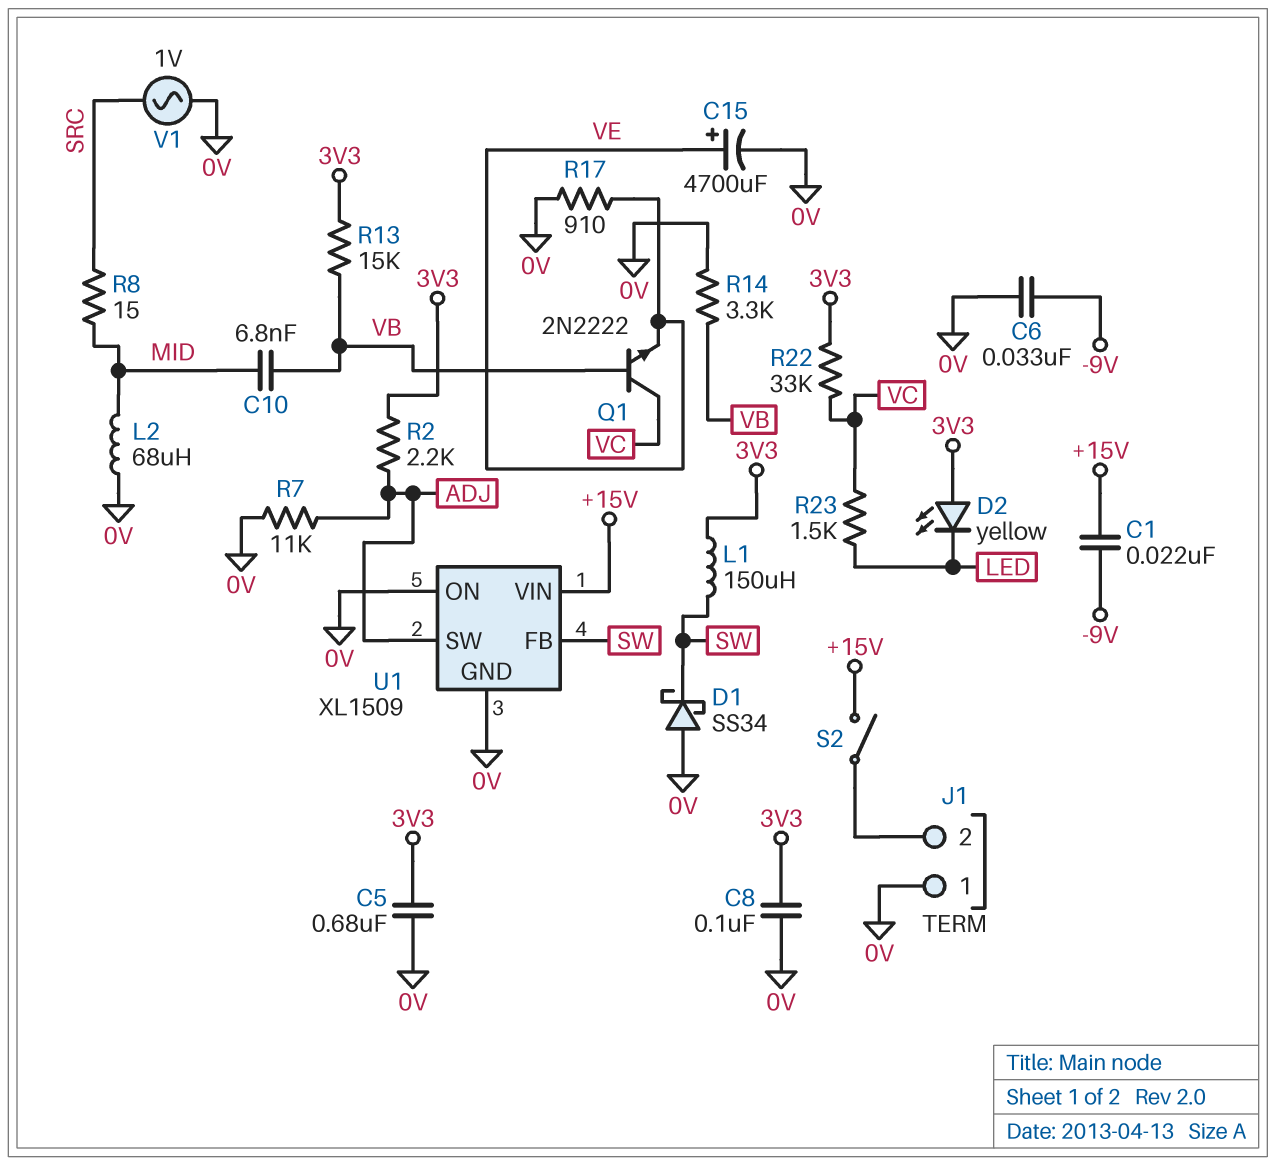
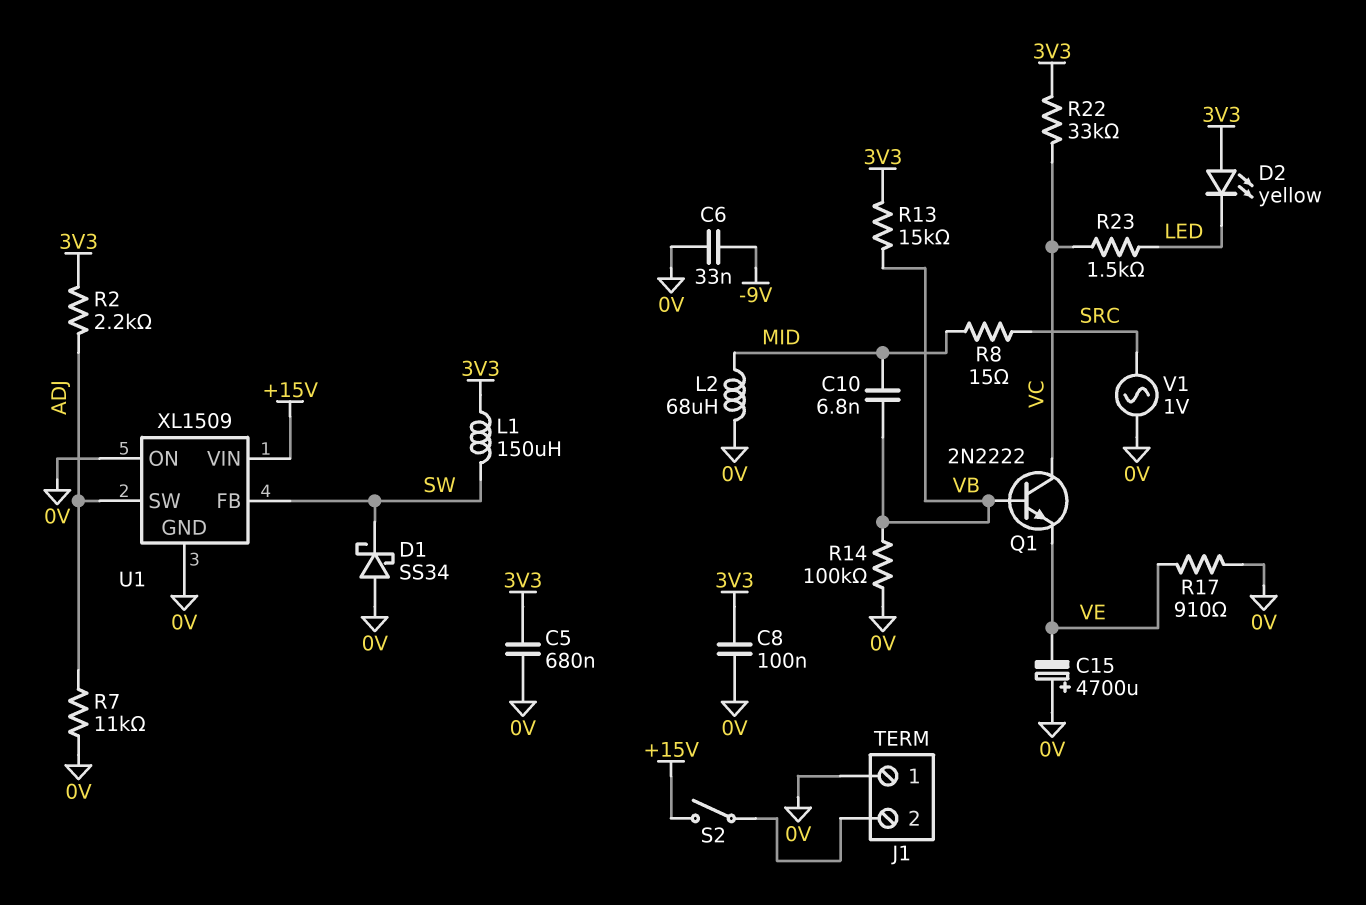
C1: 22nF (+15V, -9V) -> none
C15: 4700uF (plus VE, minus 0V) -> 4700uF (plus 0V, minus VE)
R14: 3.3k (0V, VB) -> 100k (0V, VB)

